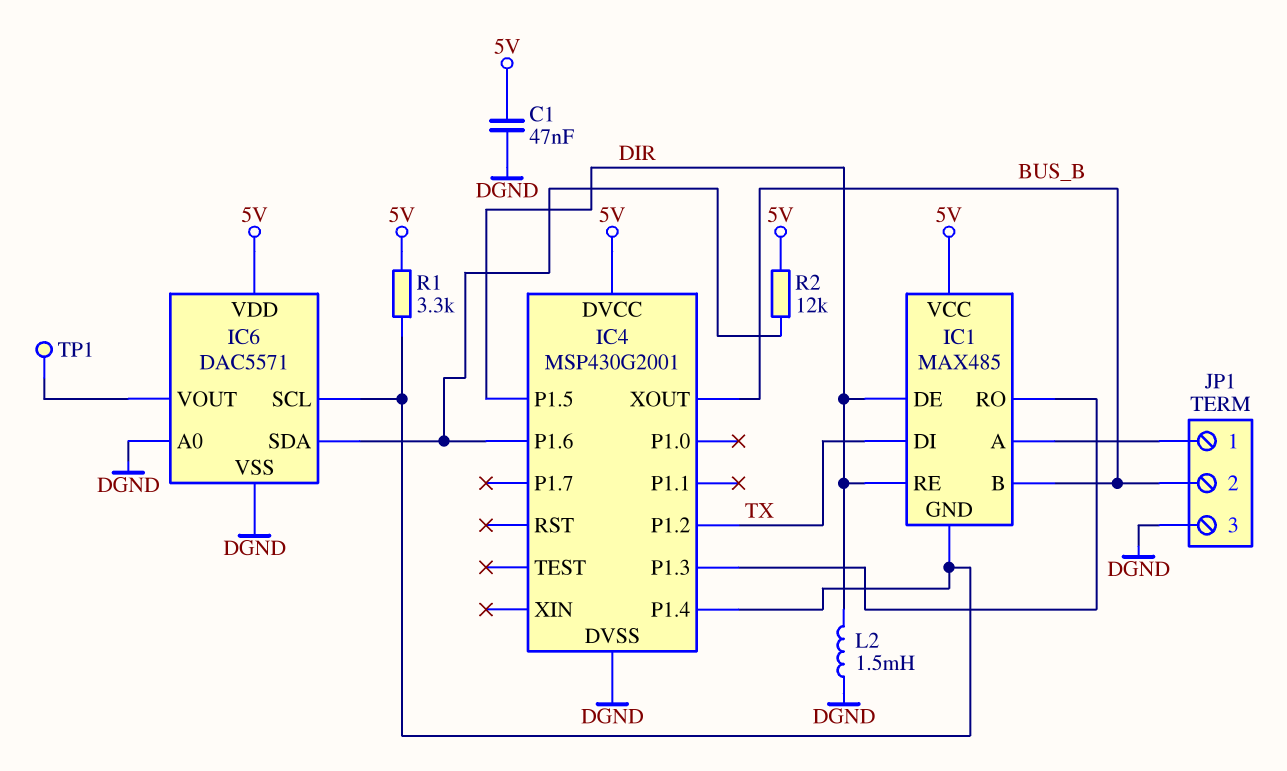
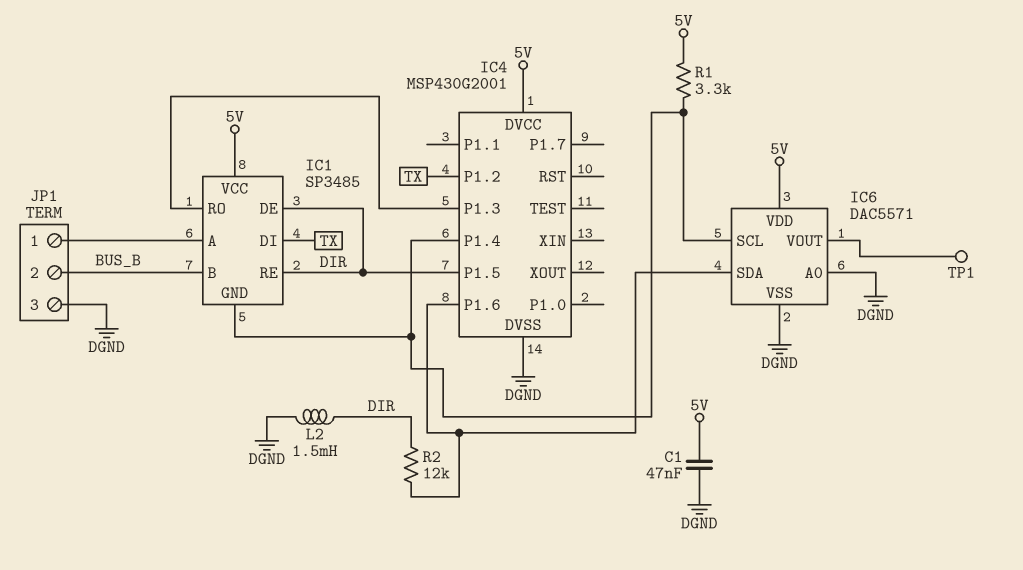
IC1: MAX485 -> SP3485
IC4 pin XOUT: BUS_B -> none
R2: 12k (5V, IC4/P1.6) -> 12k (DIR, IC4/P1.6)

